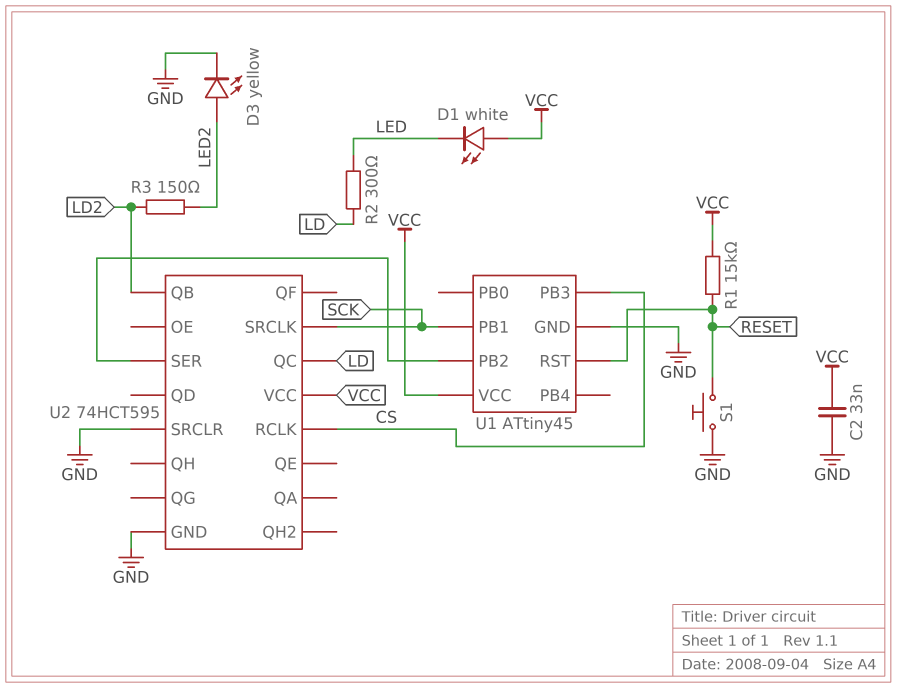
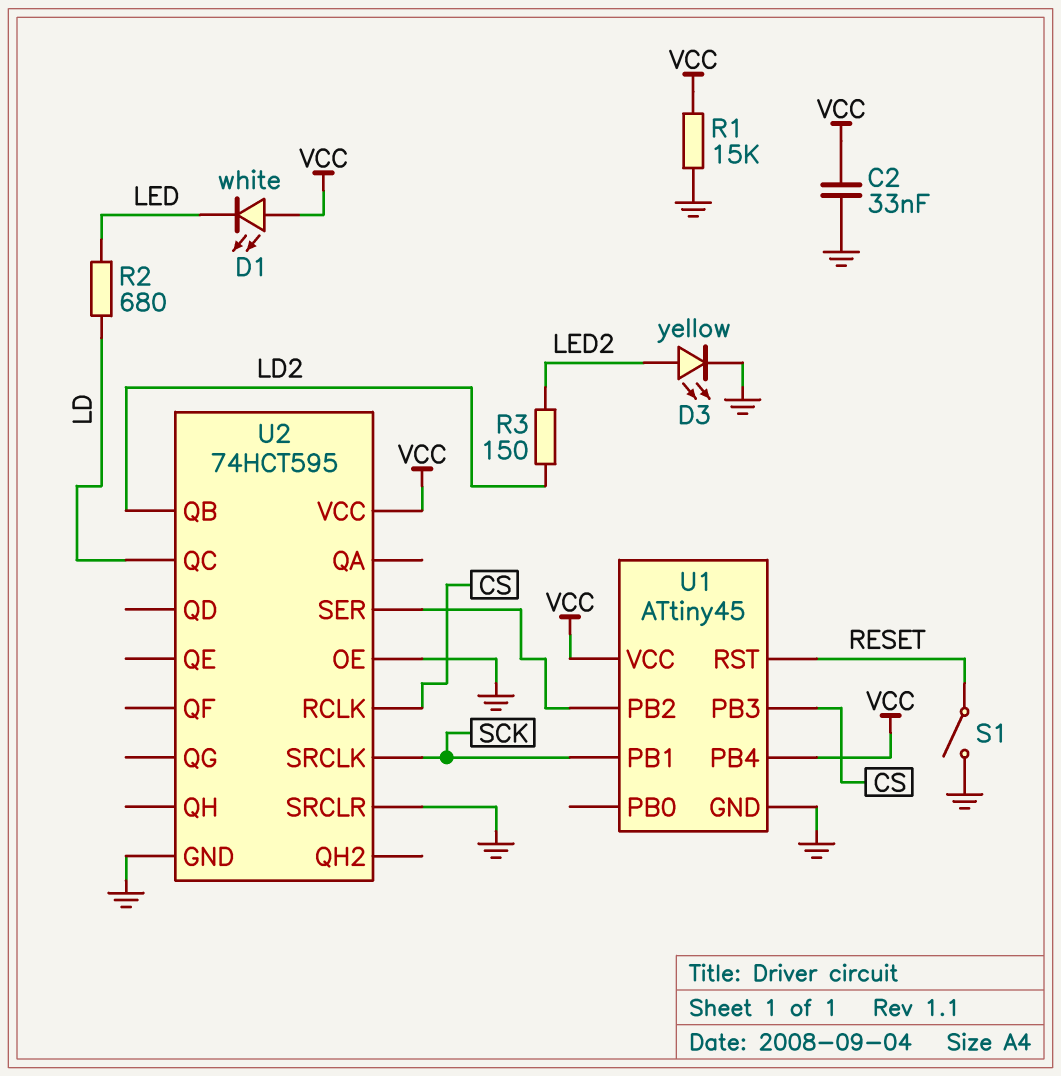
R1: 15k (RESET, VCC) -> 15k (GND, VCC)
R2: 300 (LD, LED) -> 680 (LD, LED)
S1: button (GND, RESET) -> switch (GND, RESET)
U1 pin PB4: none -> VCC
U2 pin OE: none -> GND

